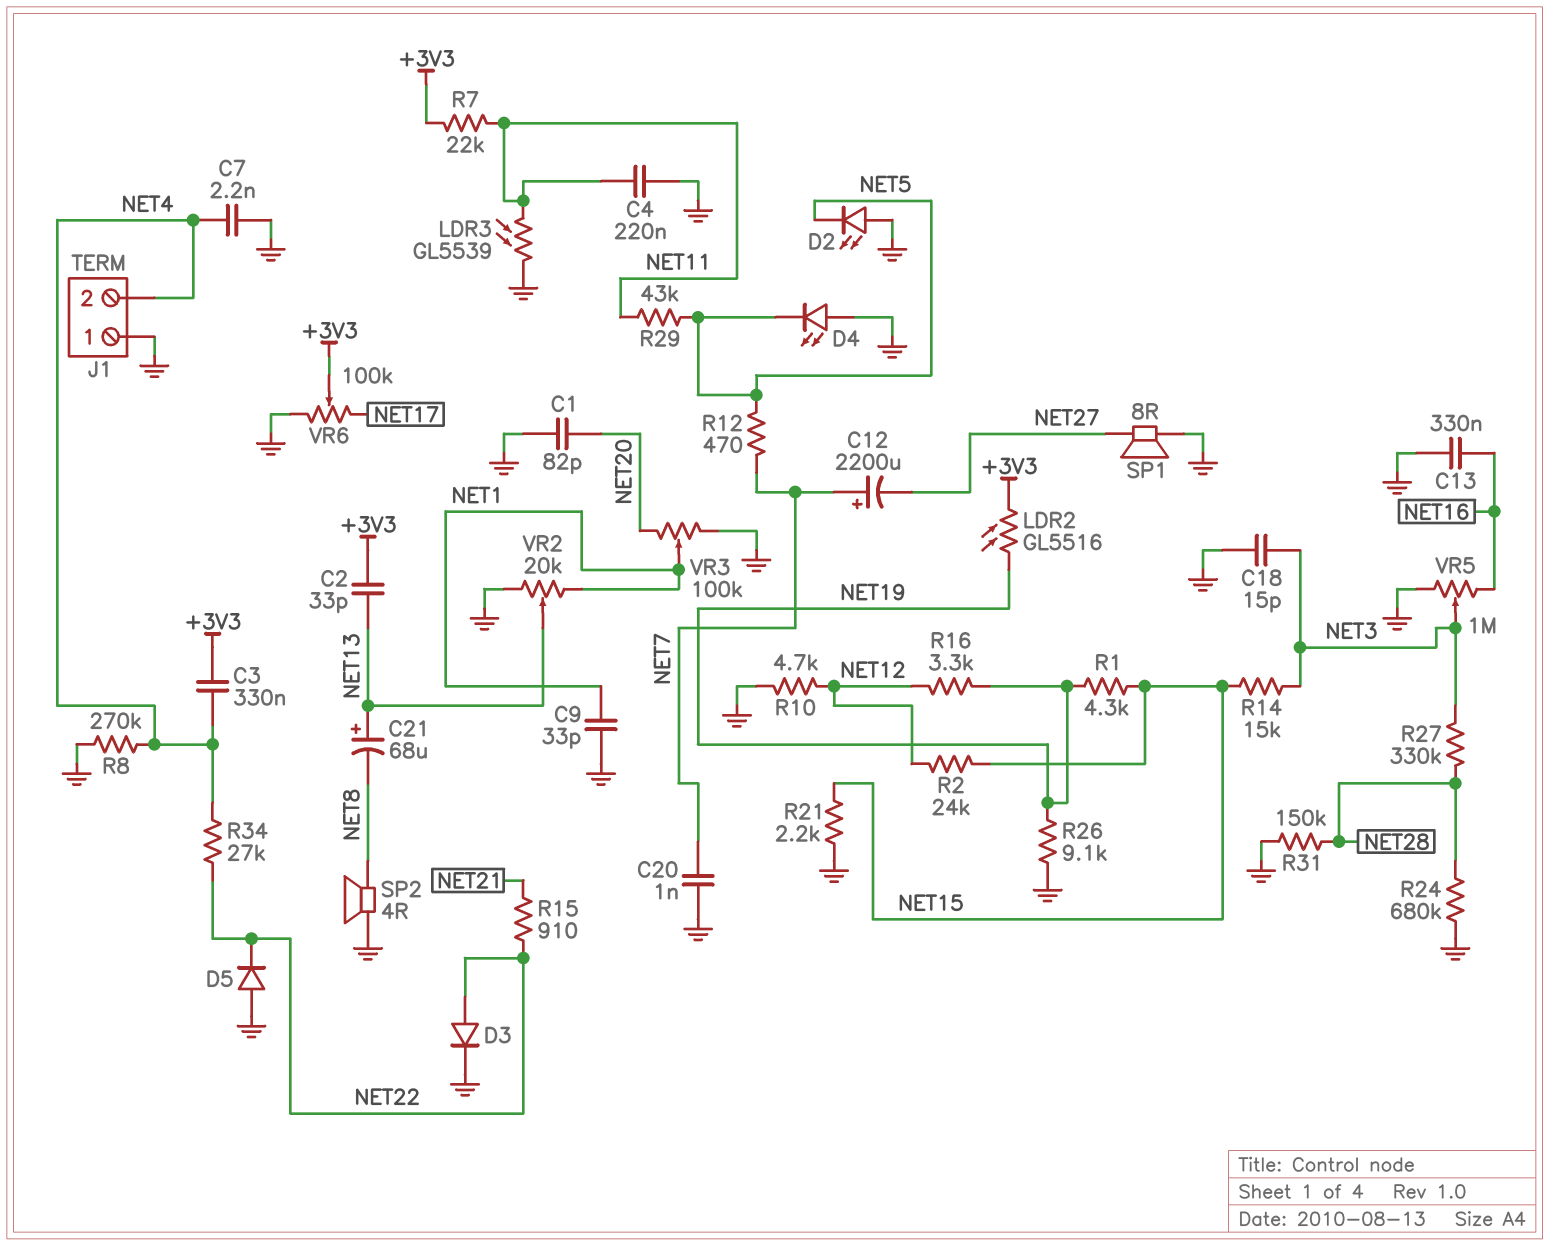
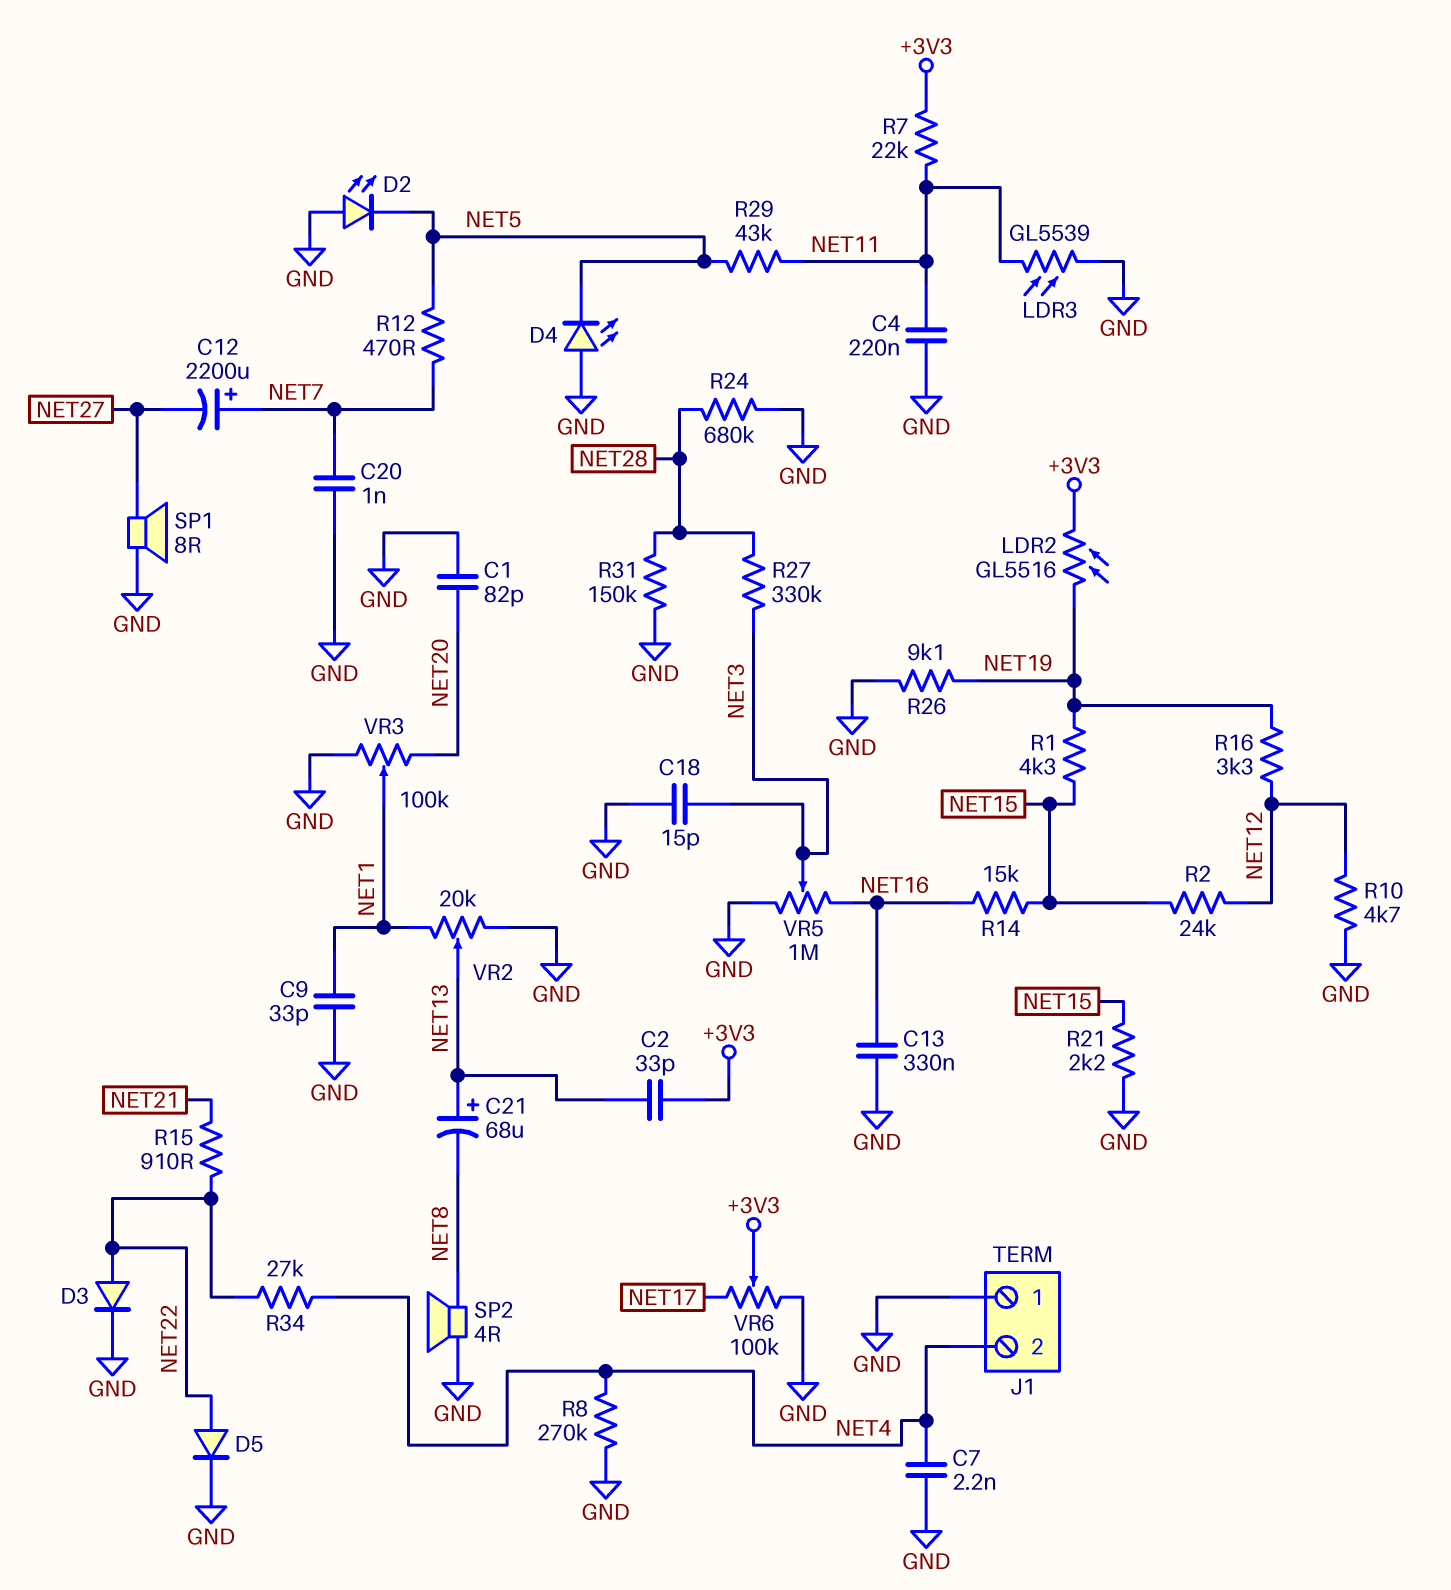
C3: 330nF (+3V3, NET4) -> none
D5: diode (A GND, K NET22) -> diode (A NET22, K GND)
R14: 15k (NET3, NET15) -> 15k (NET15, NET16)

